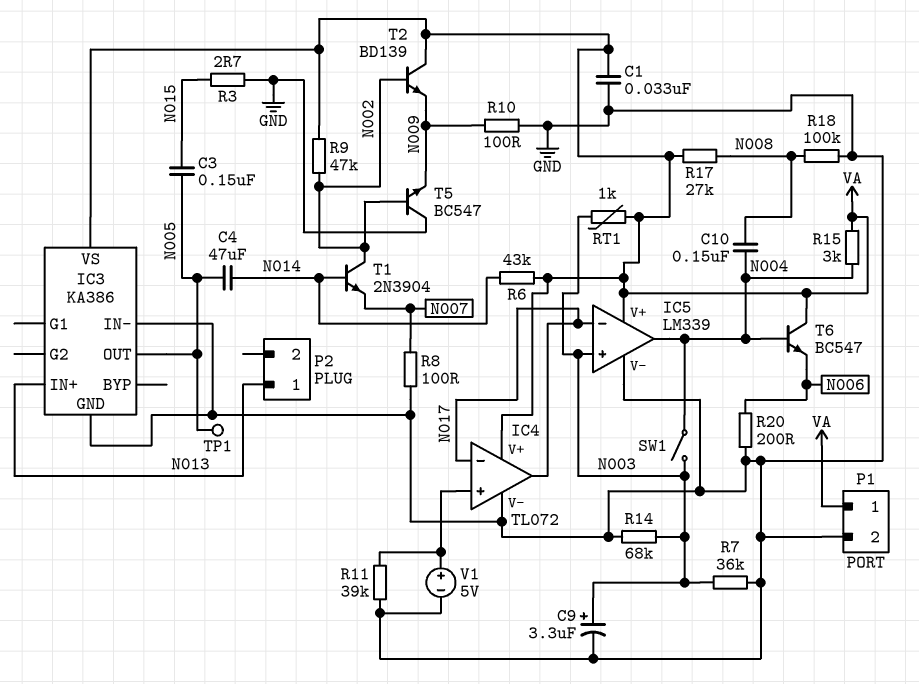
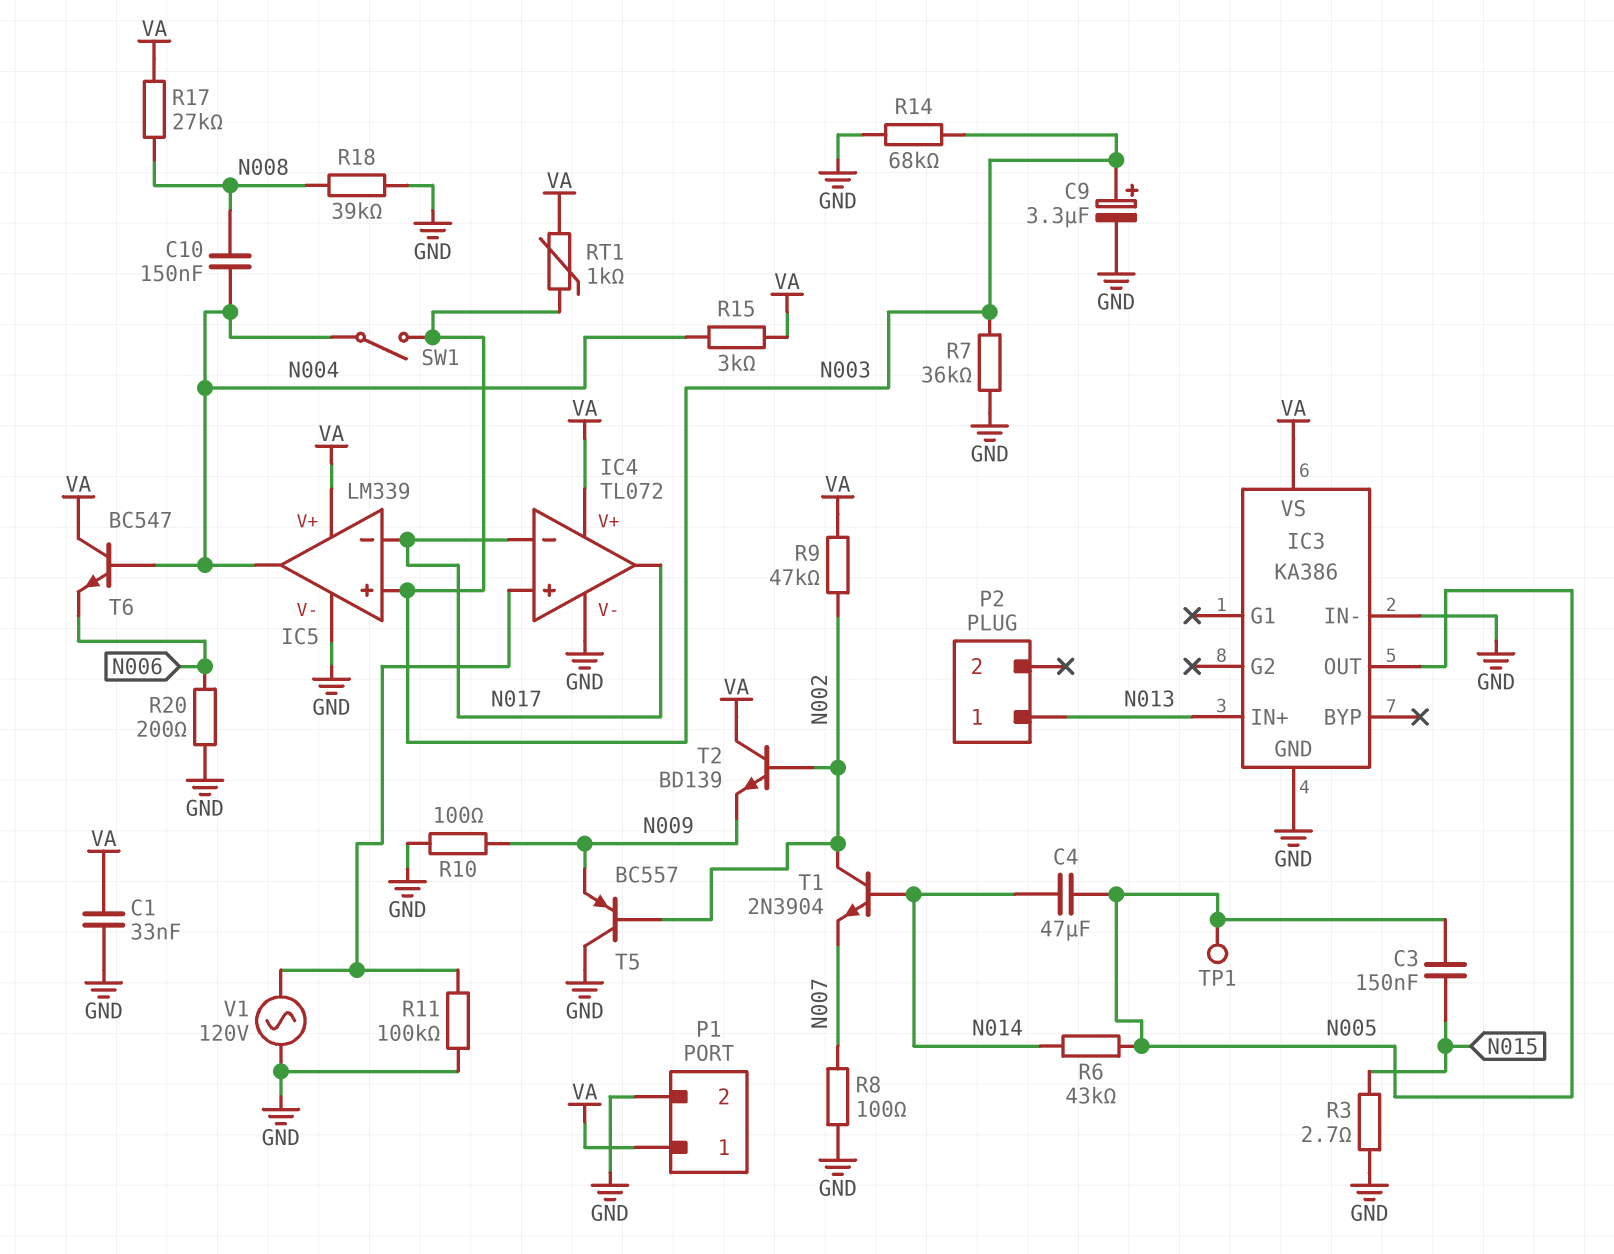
R6: 43k (N014, VA) -> 43k (N005, N014)
R11: 39k (GND, IC4/in+) -> 100k (GND, IC4/in+)
R18: 100k (GND, N008) -> 39k (GND, N008)
T5: NPN BC547 (B N002, C GND, E N009) -> PNP BC557 (B N002, C GND, E N009)
V1: 5V (plus IC4/in+, minus GND) -> AC 120V (GND, IC4/in+)

